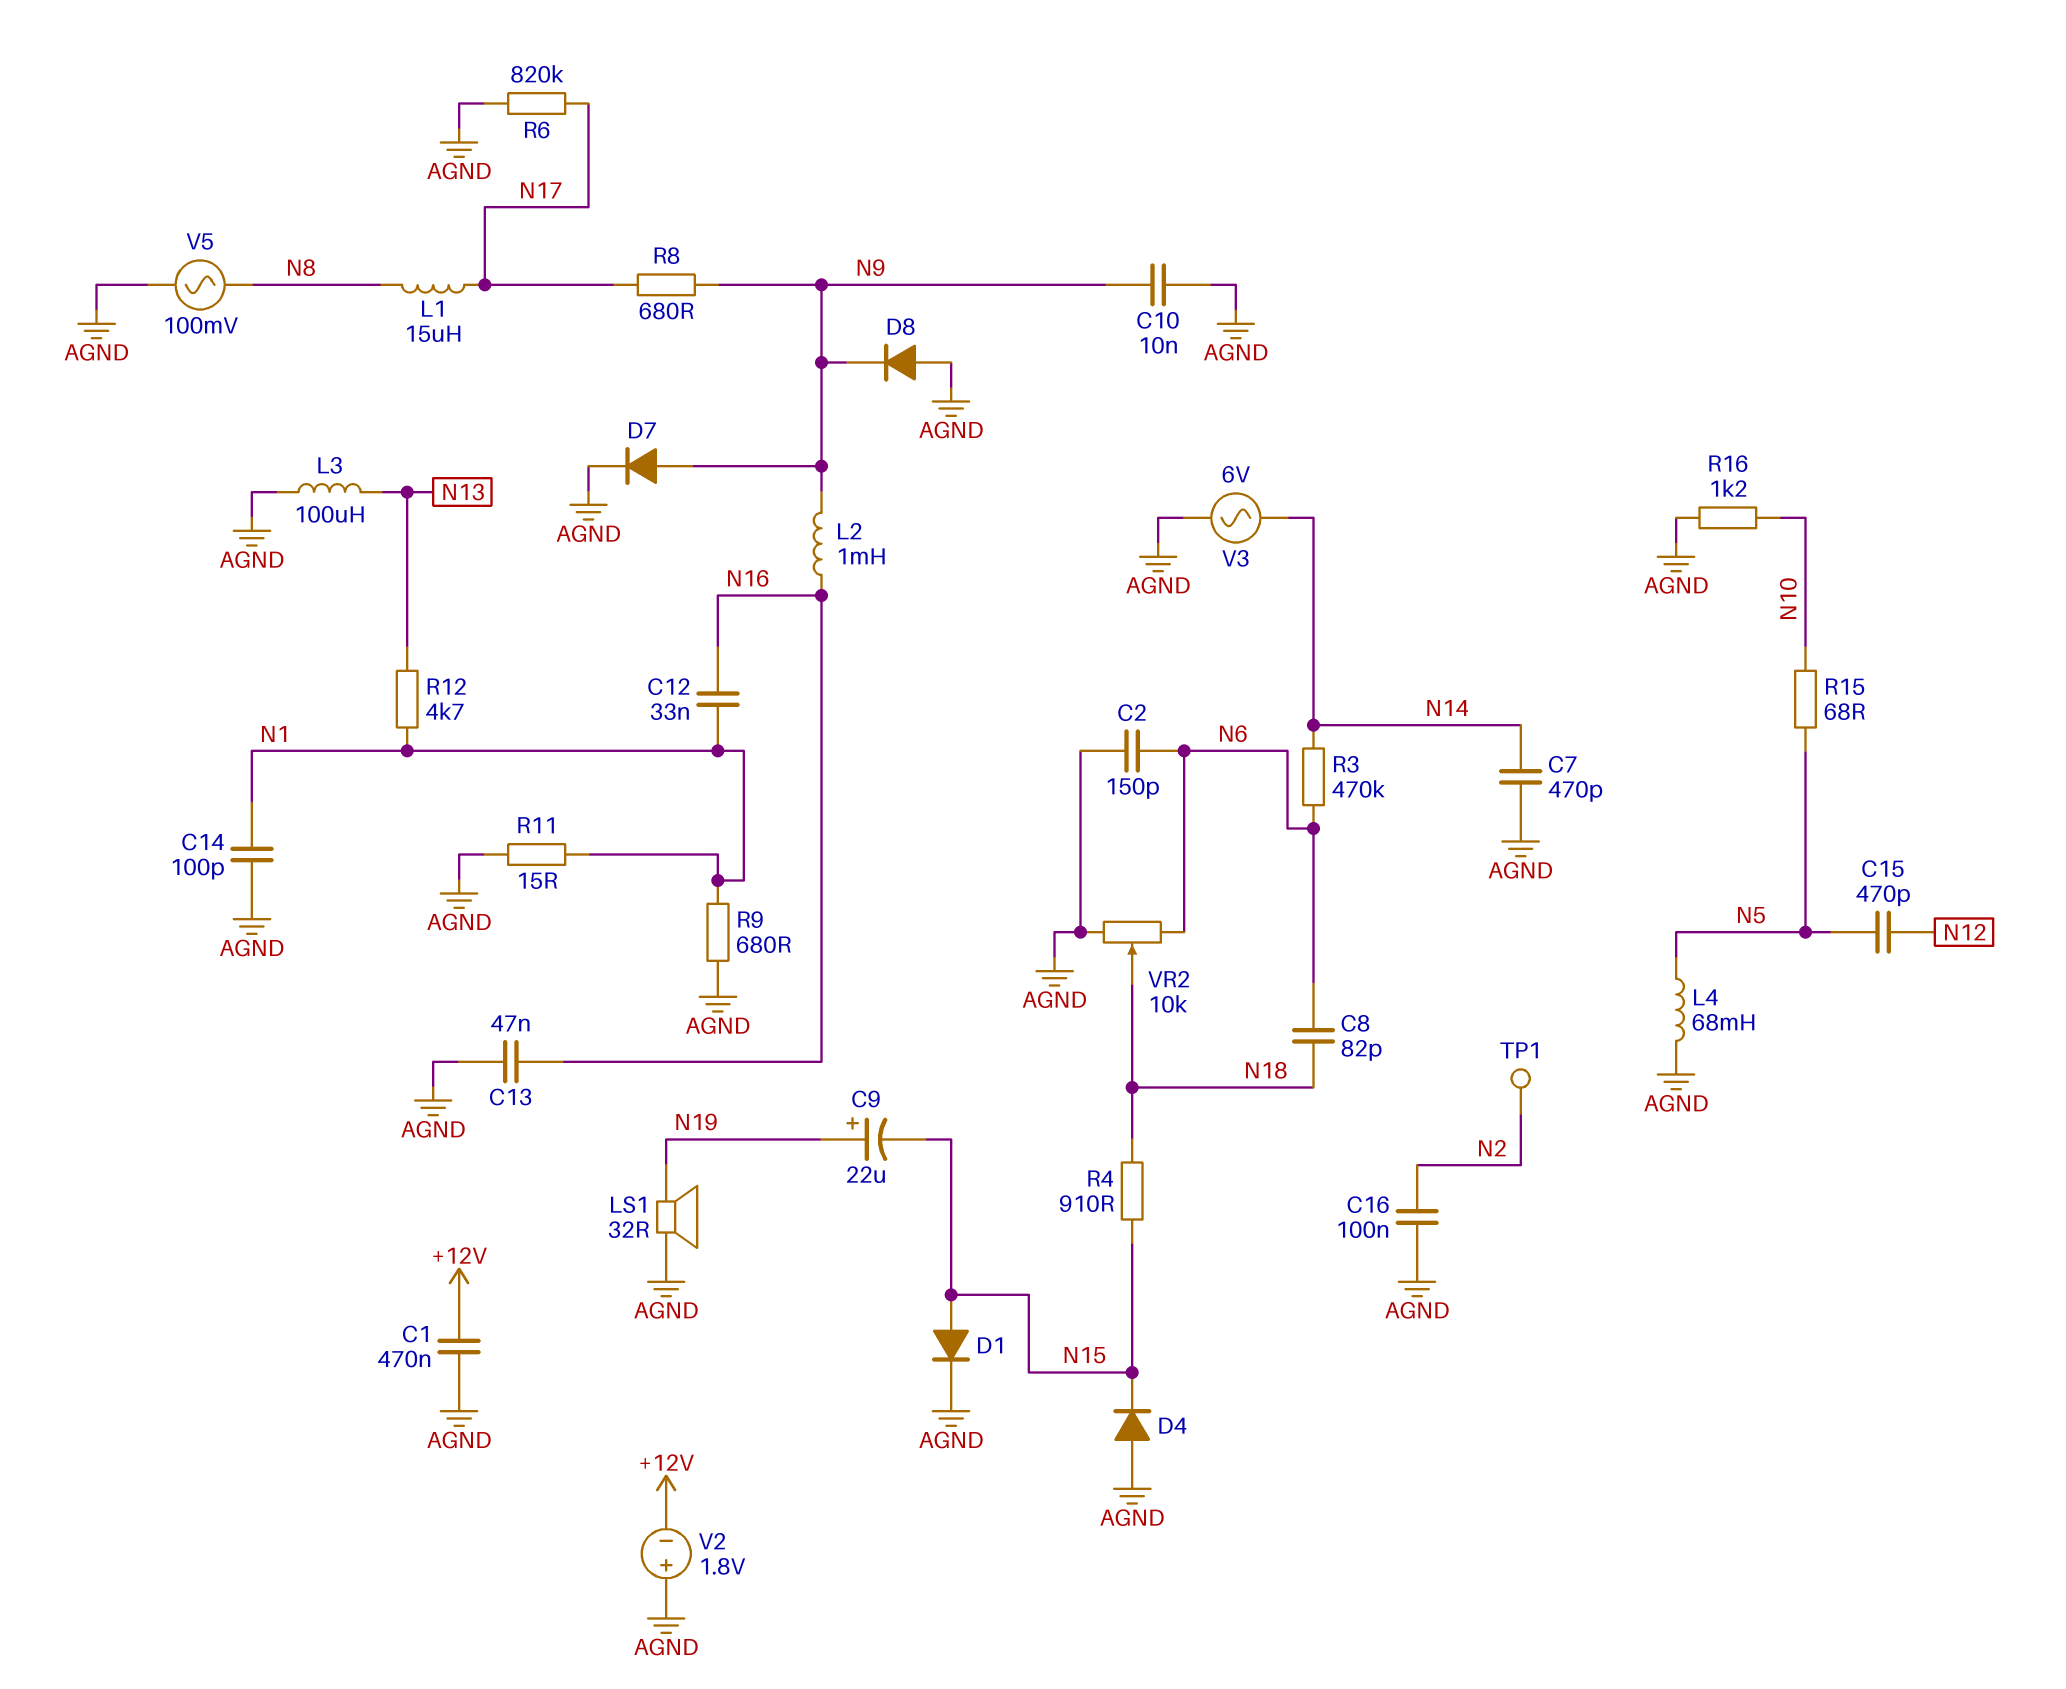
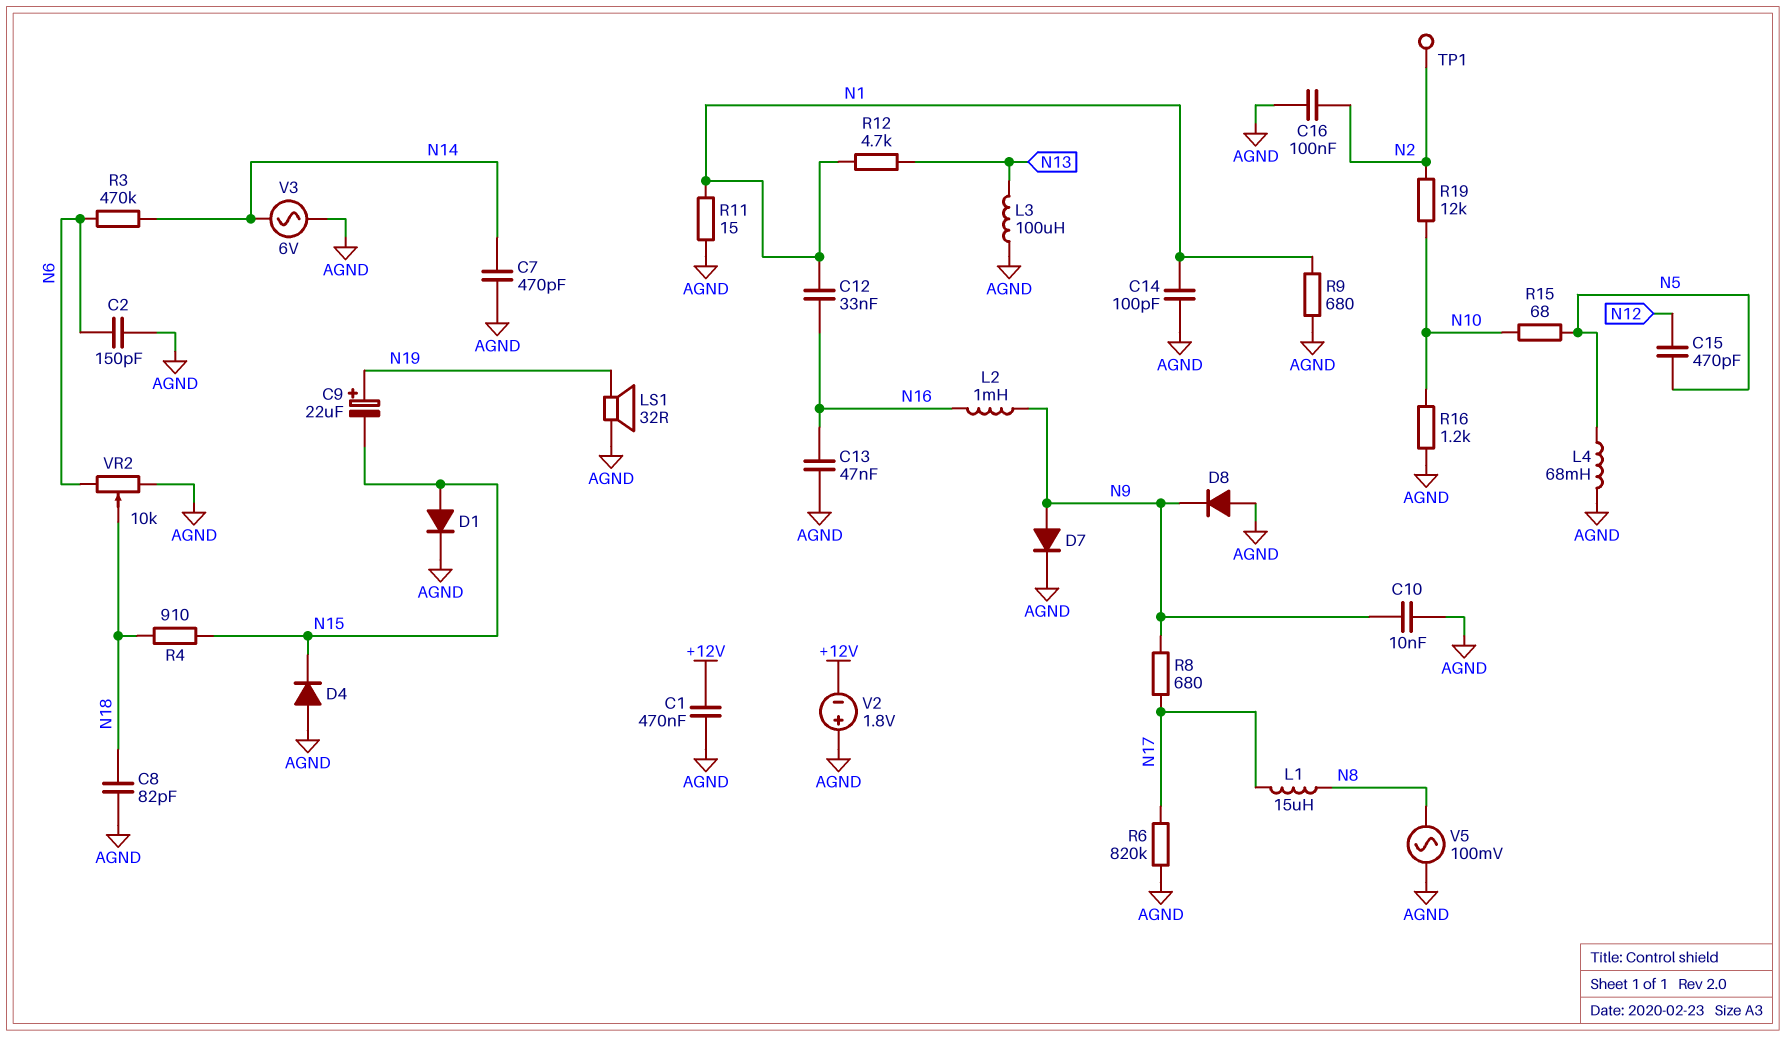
C8: 82pF (N6, N18) -> 82pF (AGND, N18)
R19: none -> 12k (N2, N10)

